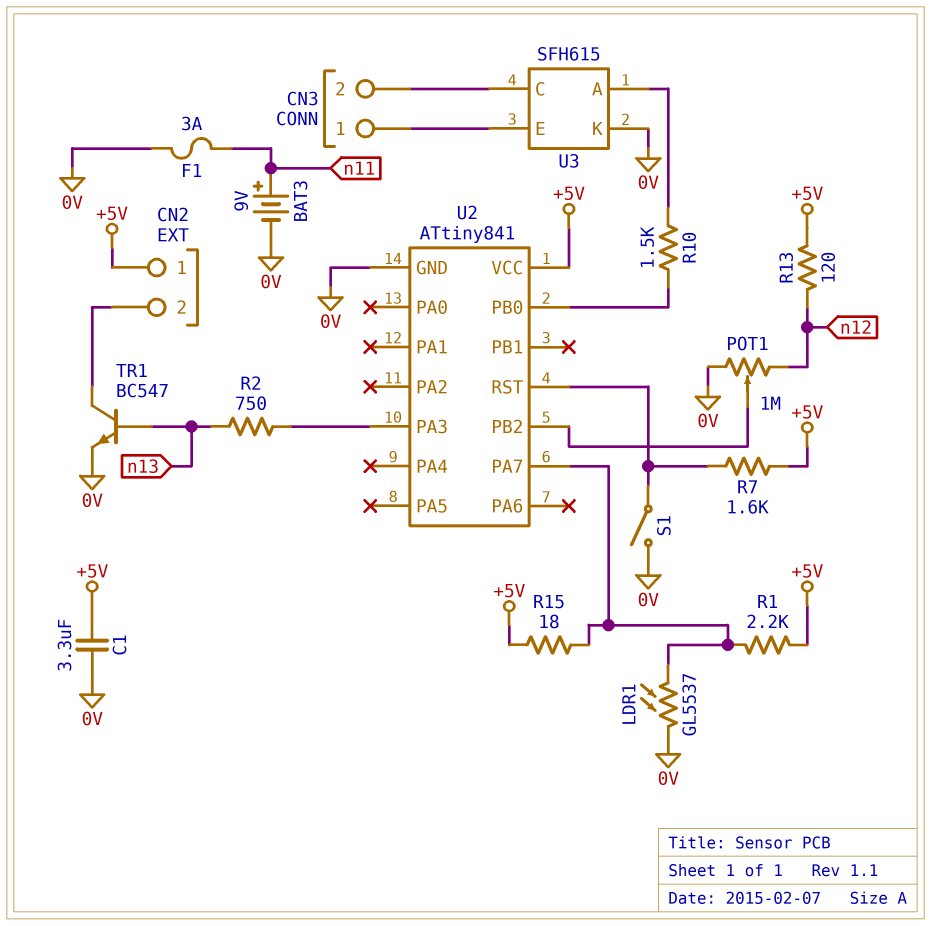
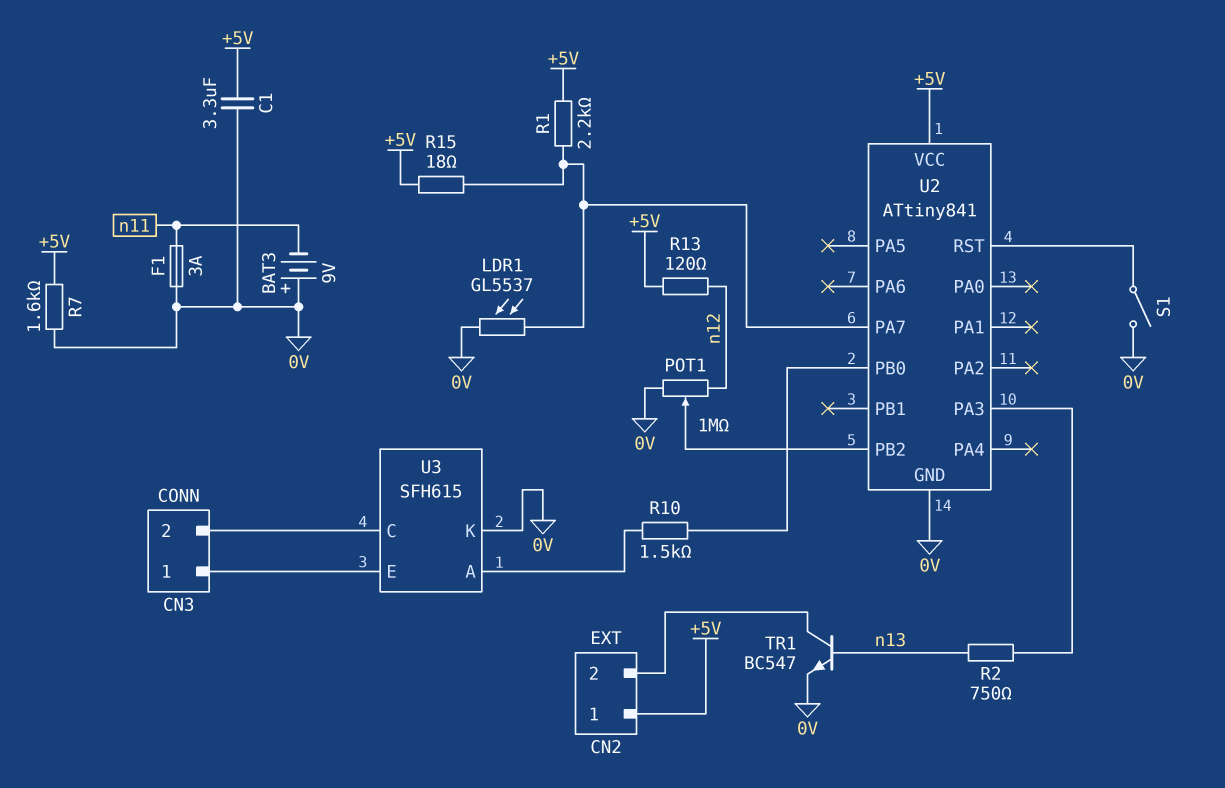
BAT3: 9V (plus n11, minus 0V) -> 9V (plus 0V, minus n11)
R7: 1.6k (+5V, U2/RST) -> 1.6k (+5V, 0V)

